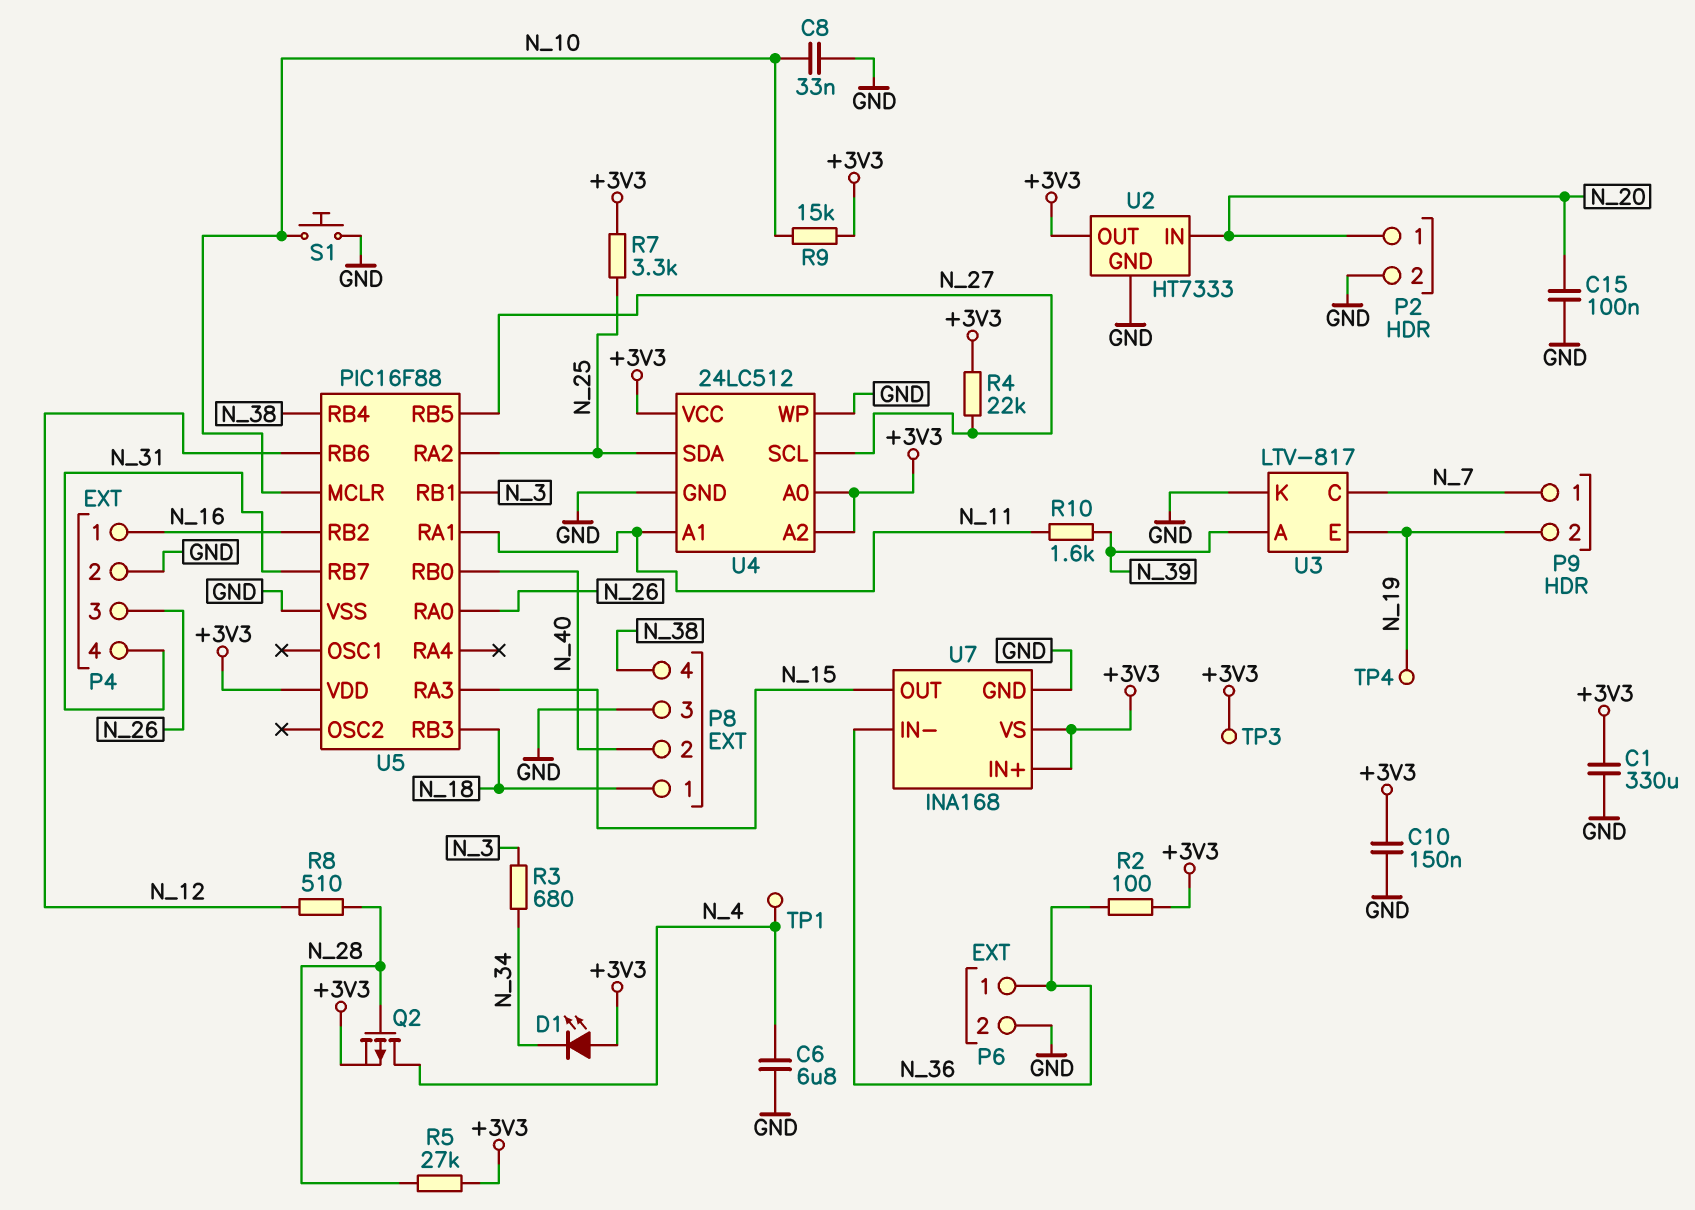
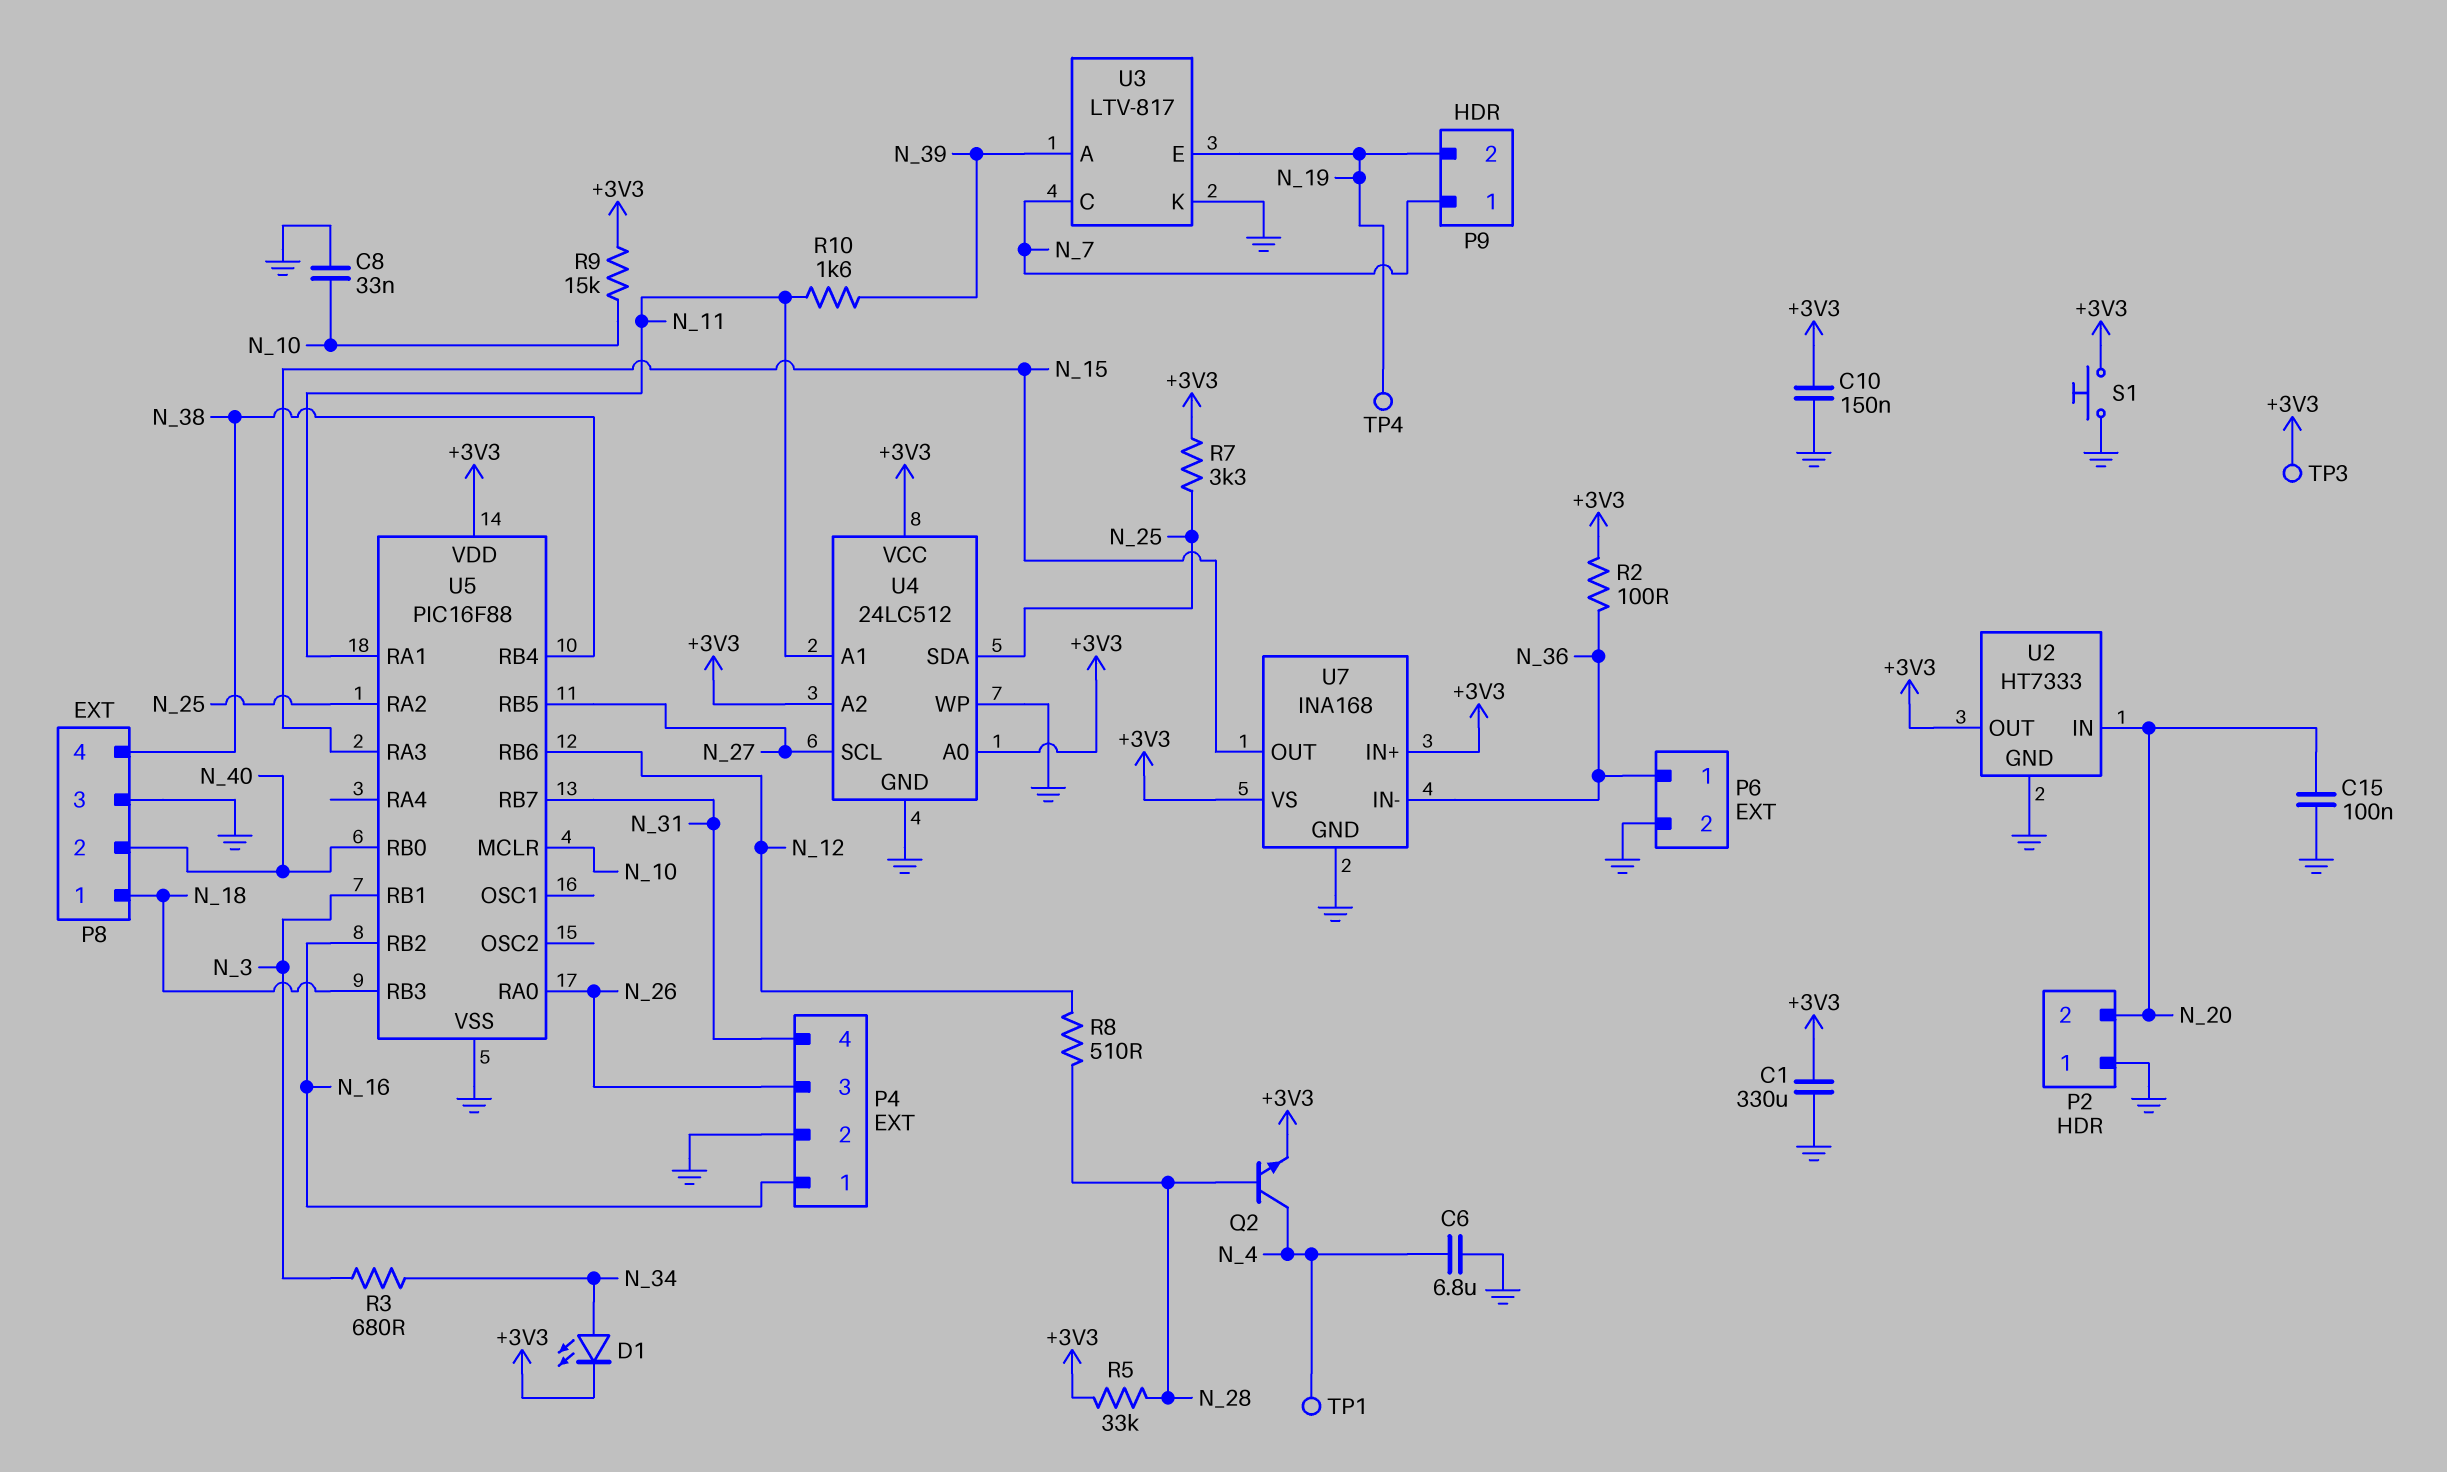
D1: LED (A +3V3, K N_34) -> LED (A N_34, K +3V3)
P2 pin 1: N_20 -> GND
P2 pin 2: GND -> N_20
Q2: PMOS (G N_28, D N_4, S +3V3) -> NPN (B N_28, C N_4, E +3V3)
R4: 22k (+3V3, N_27) -> none
R5: 27k (+3V3, N_28) -> 33k (+3V3, N_28)
S1: button (GND, N_10) -> button (+3V3, GND)

